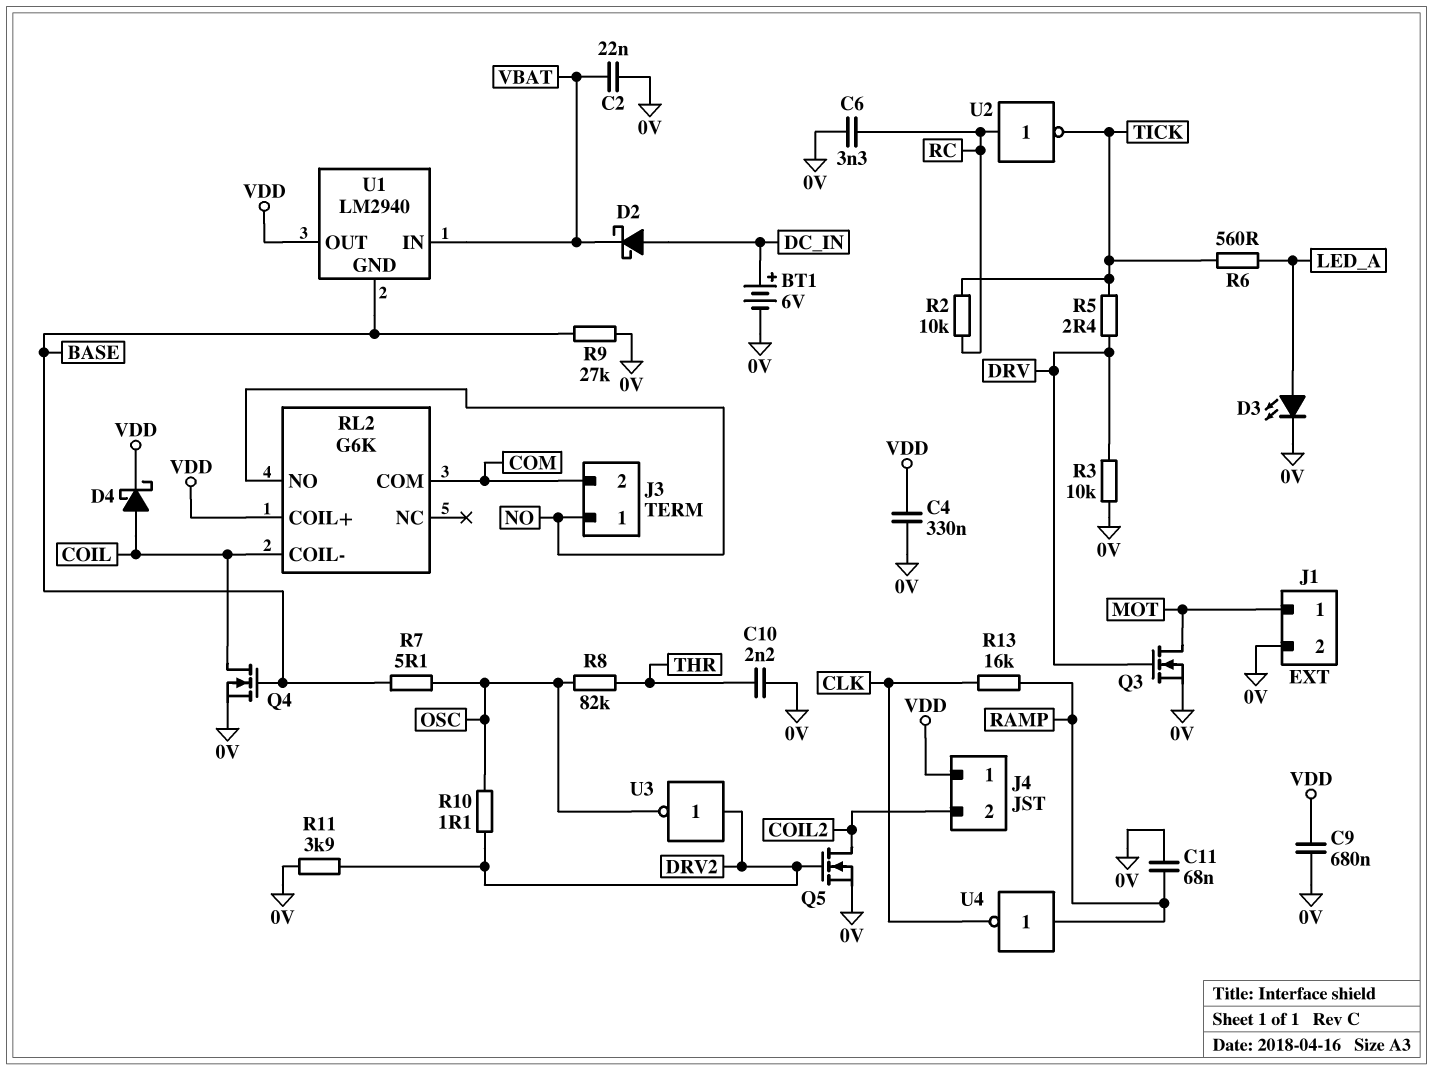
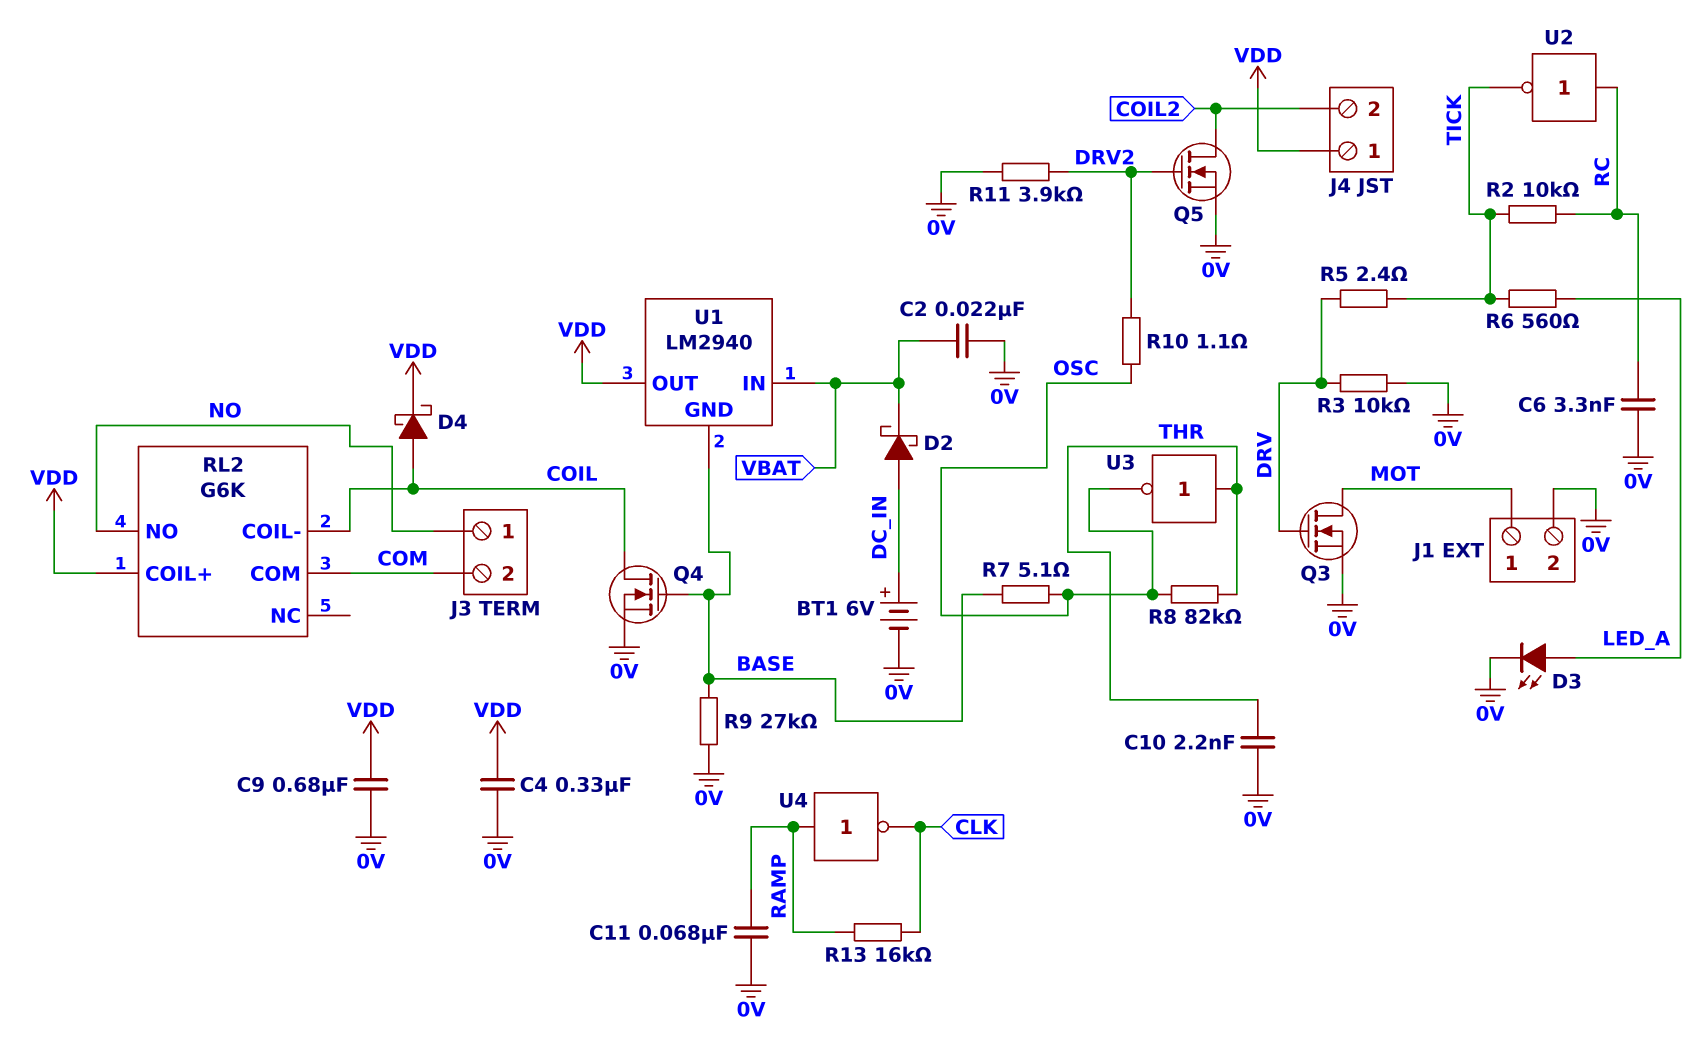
U3: NOT (in DRV2, out OSC) -> NOT (in THR, out OSC)

